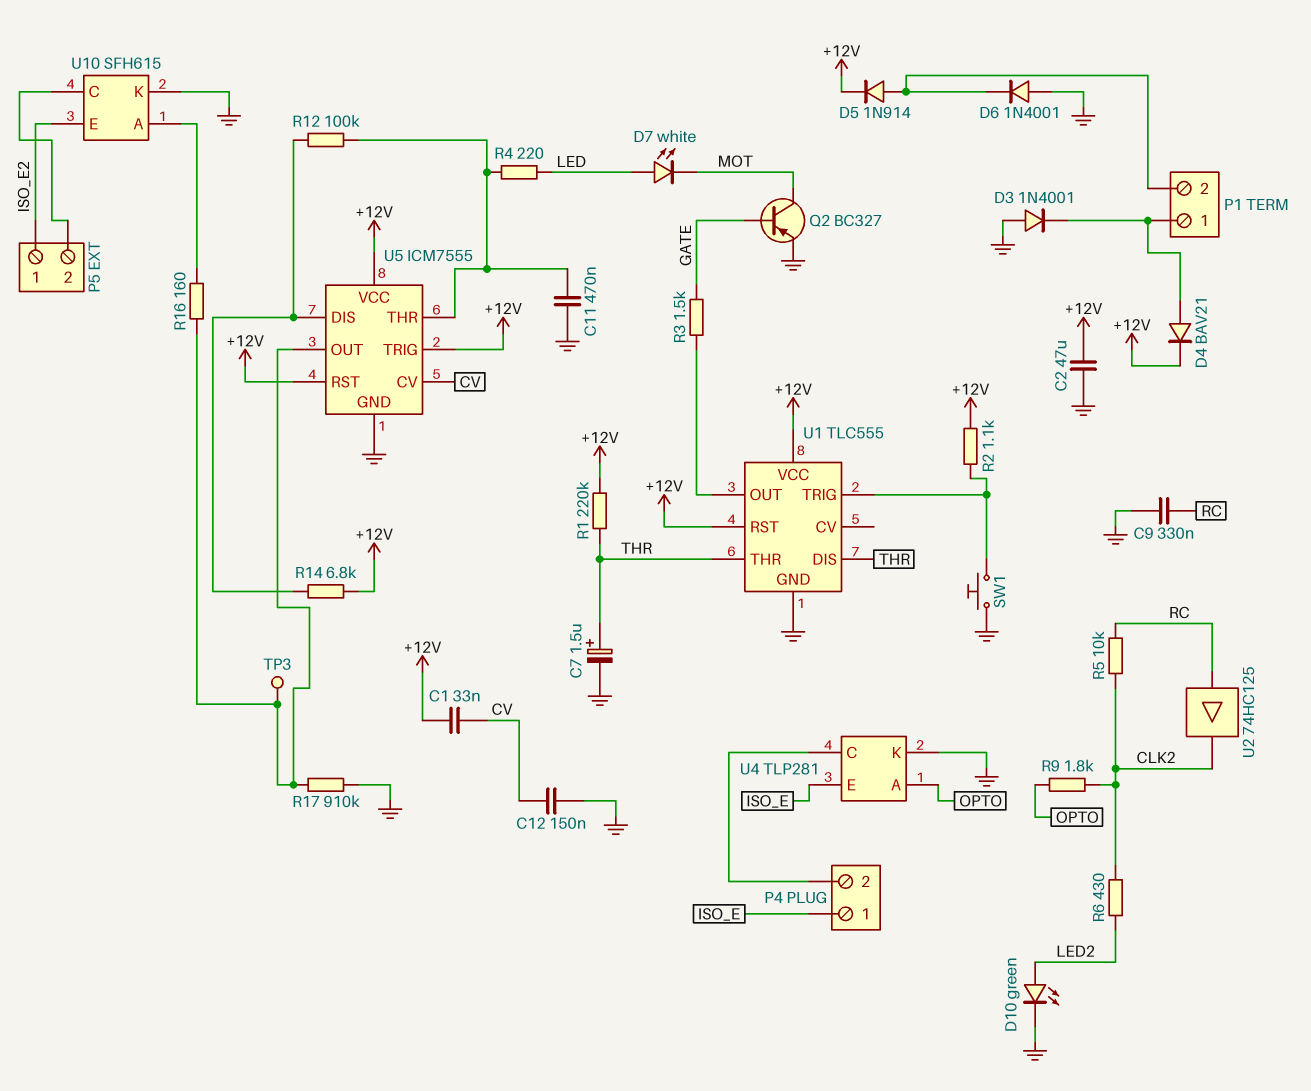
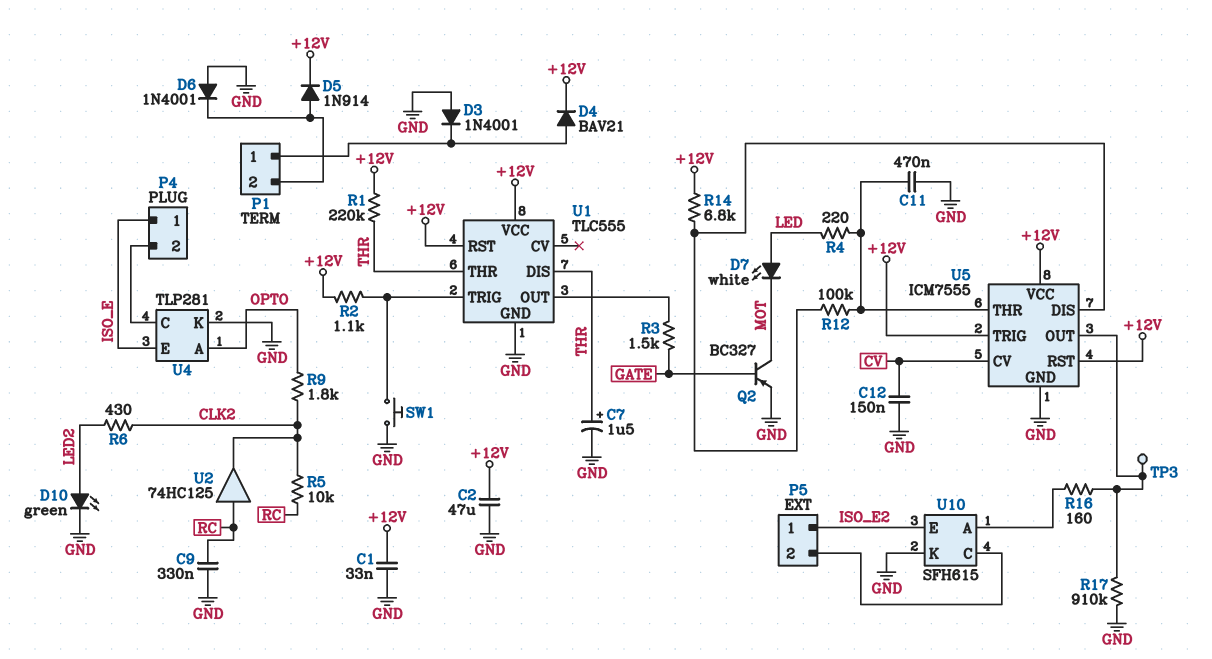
C1: 33nF (+12V, CV) -> 33nF (+12V, GND)

